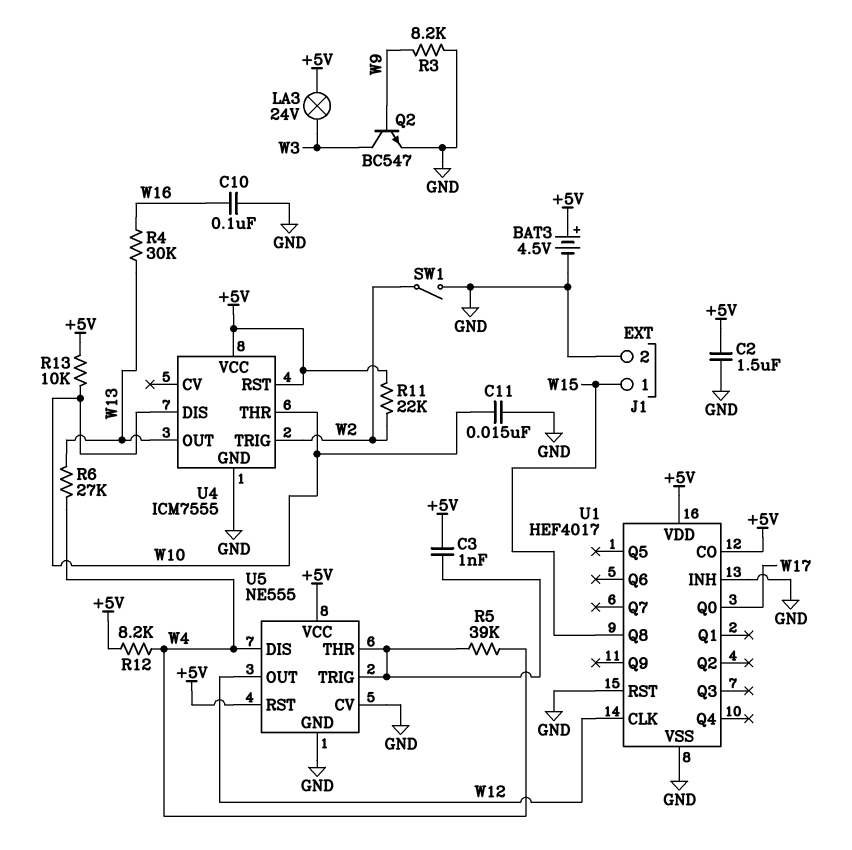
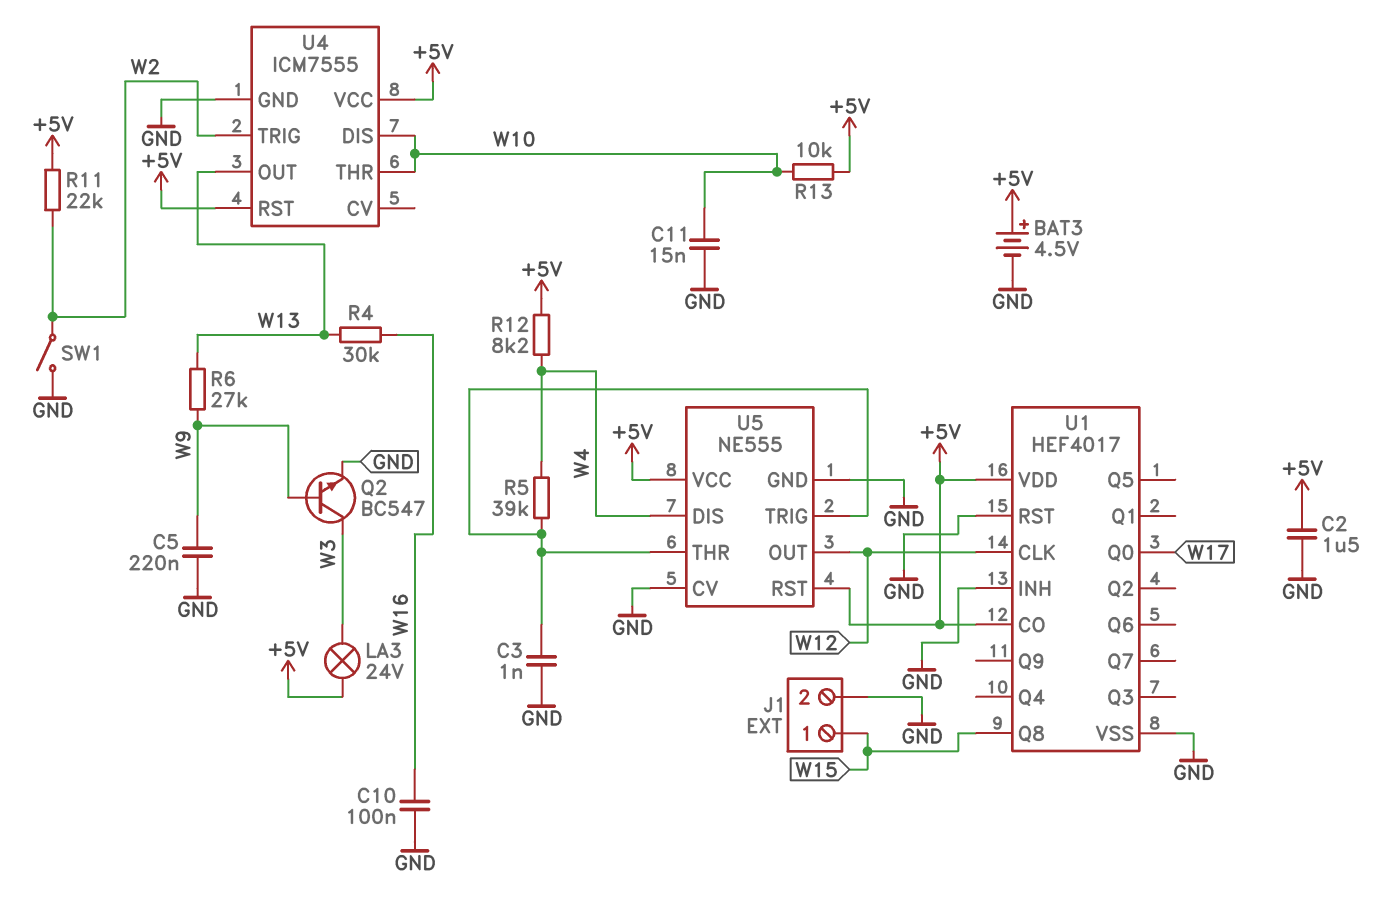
C3: 1nF (+5V, U5/THR) -> 1nF (GND, U5/THR)
C5: none -> 220nF (GND, W9)
R3: 8.2k (GND, W9) -> none
R6: 27k (W4, W13) -> 27k (W9, W13)

